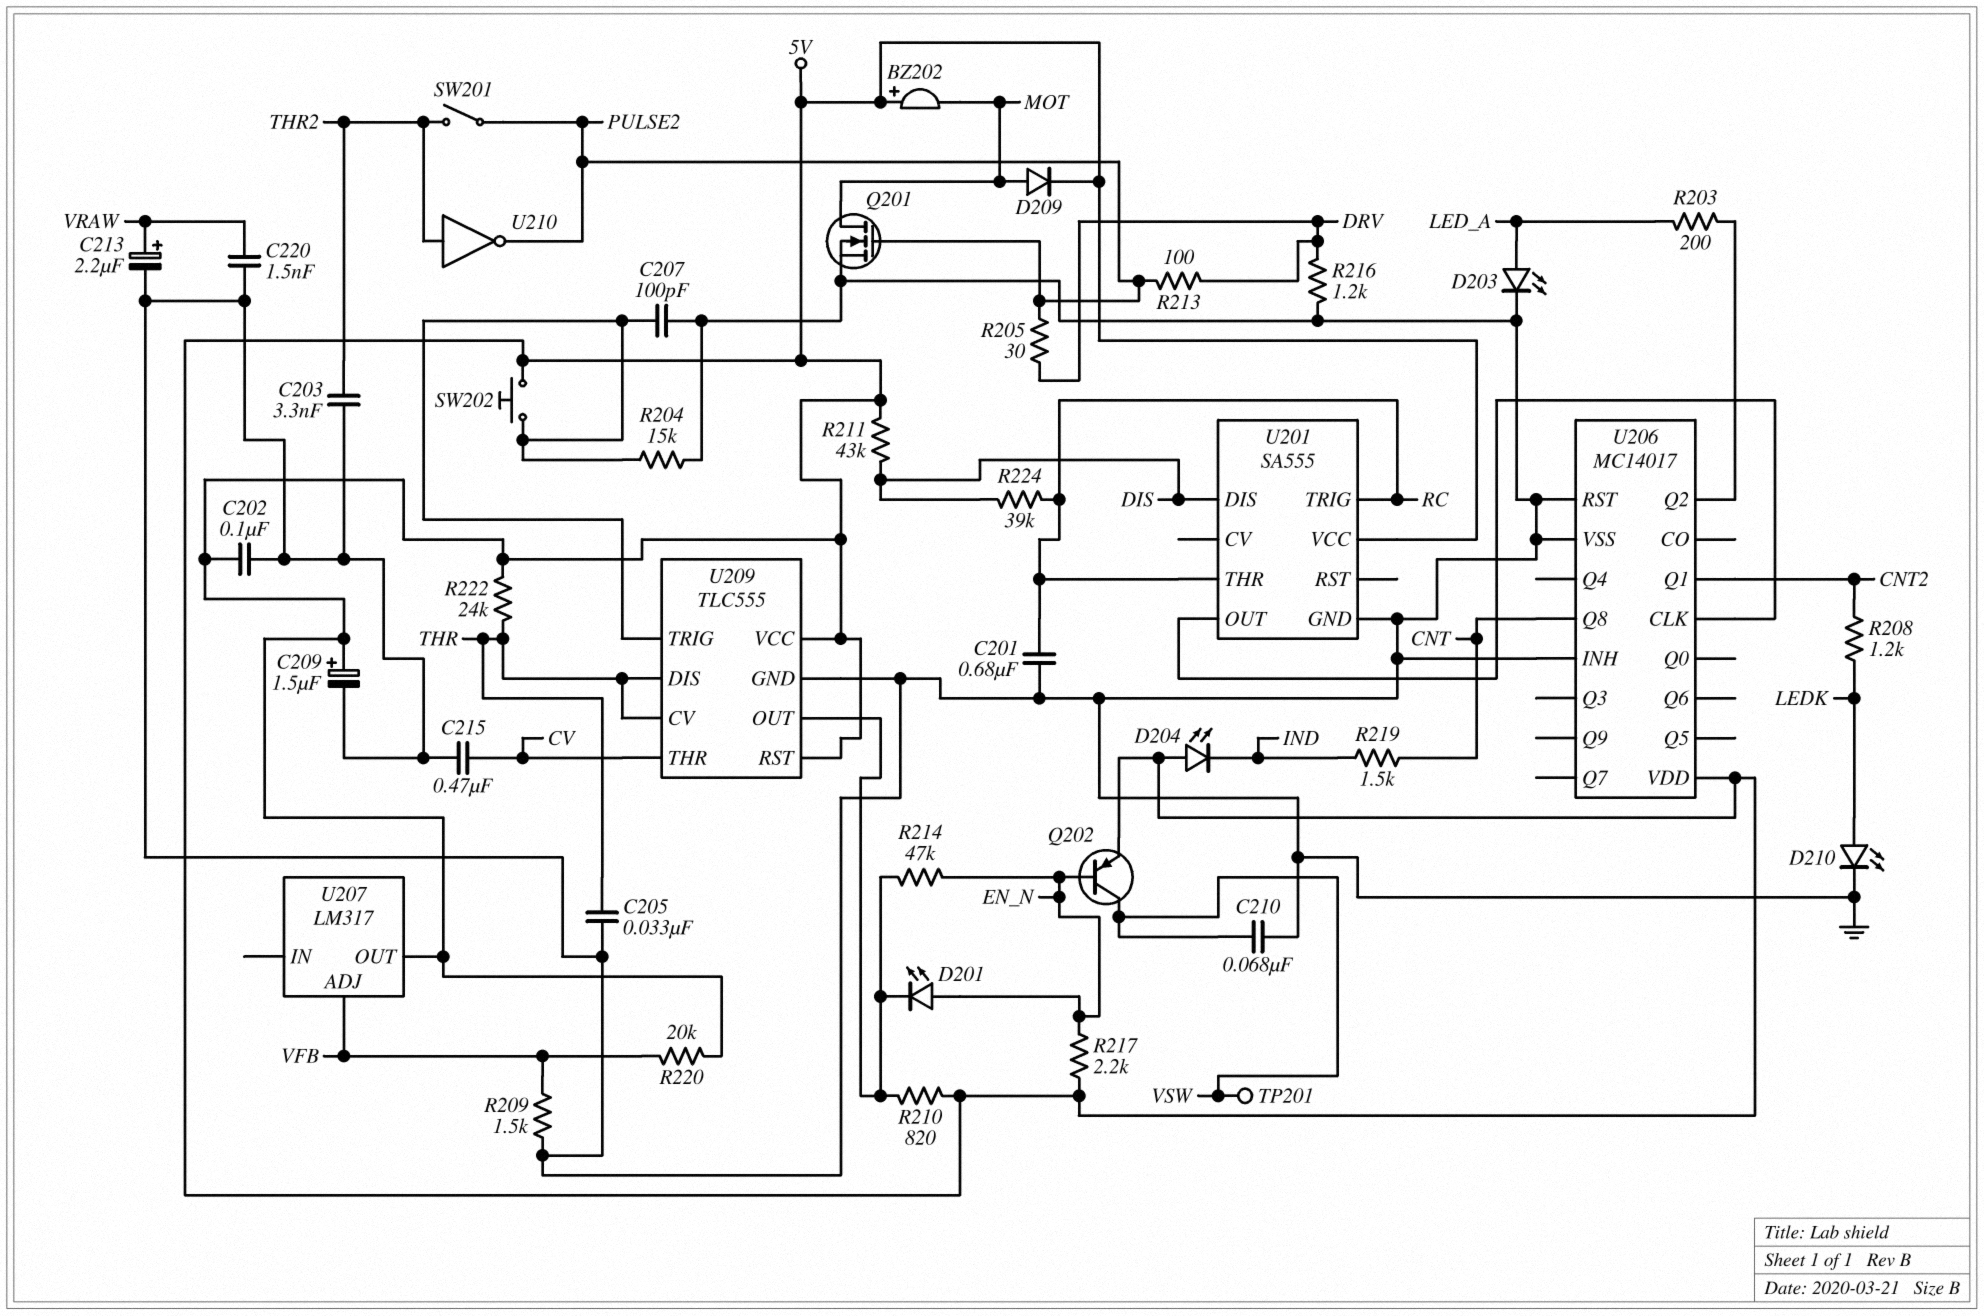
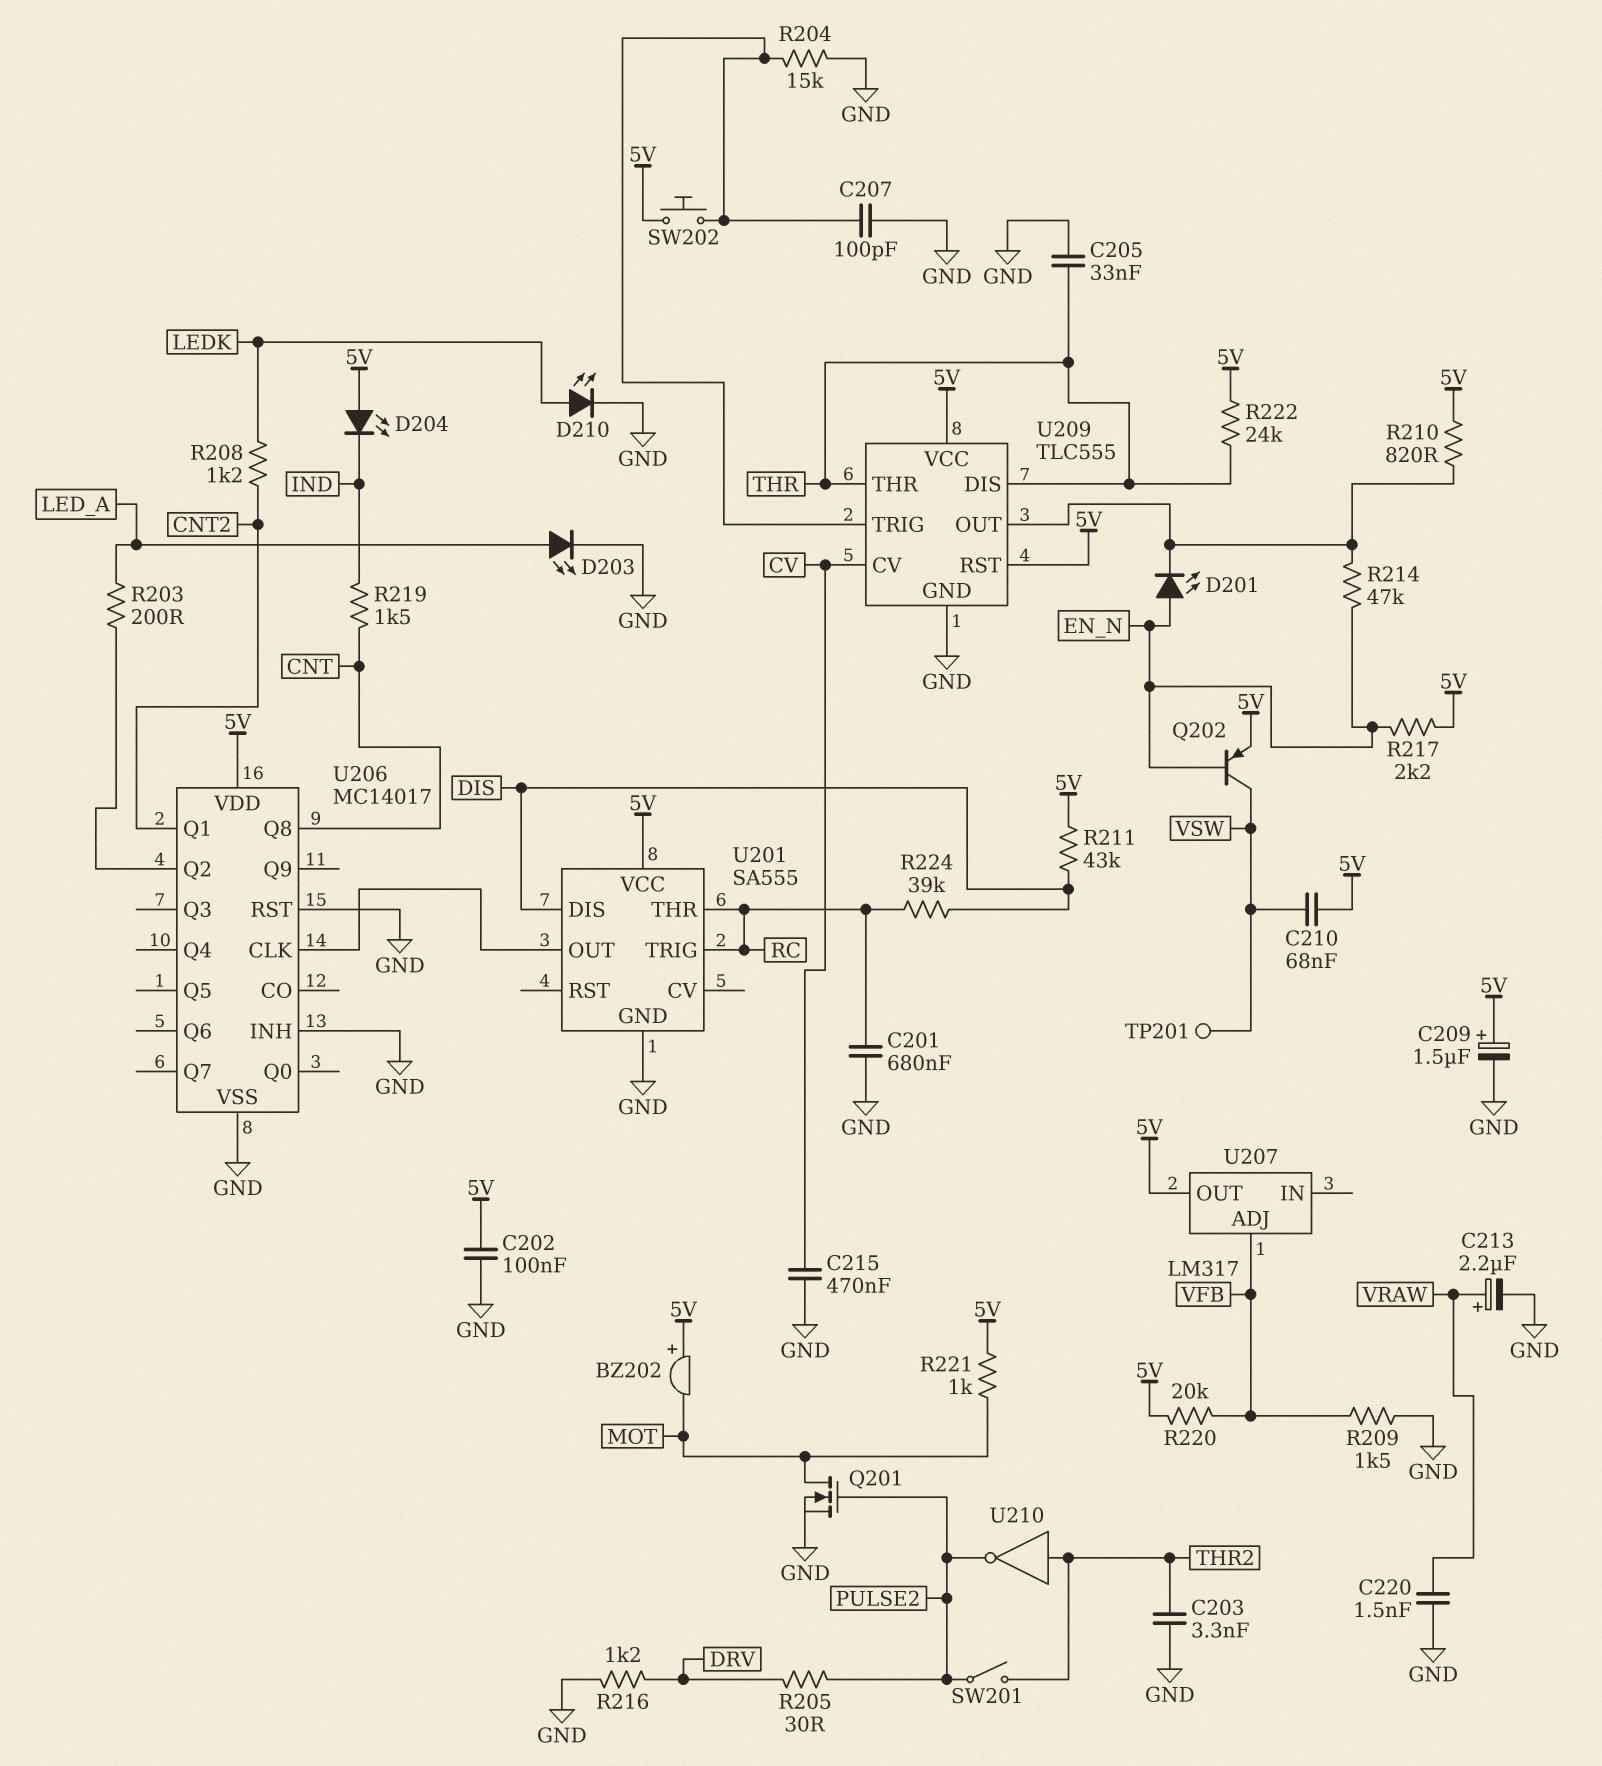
C210: 68nF (GND, VSW) -> 68nF (5V, VSW)
D209: diode (A MOT, K 5V) -> none
R213: 100 (DRV, PULSE2) -> none
R221: none -> 1k (5V, MOT)
U209 pin CV: THR -> CV
U209 pin THR: CV -> THR

